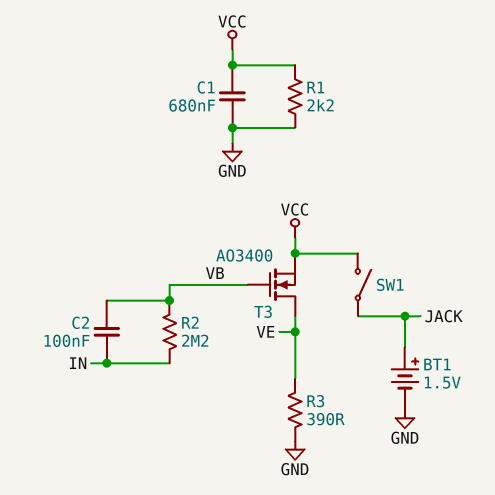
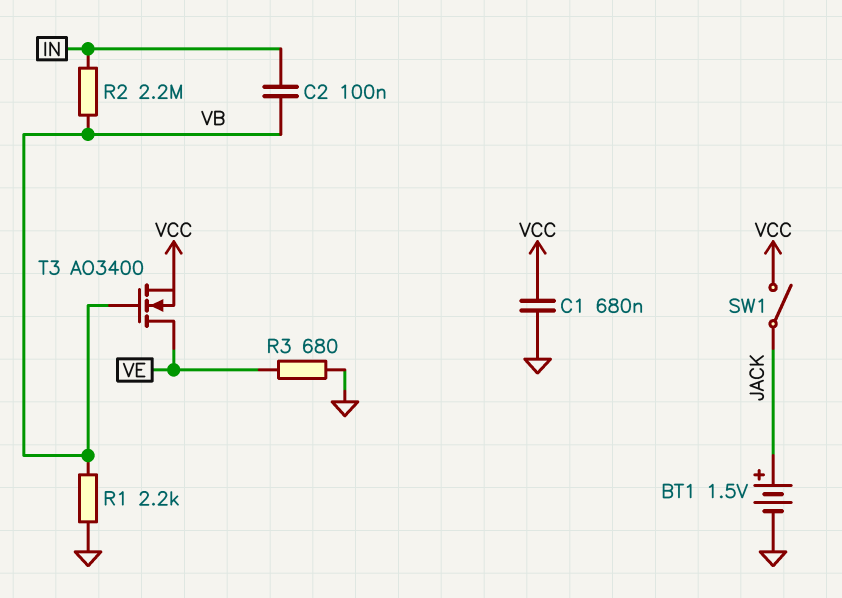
R1: 2.2k (GND, VCC) -> 2.2k (GND, VB)
R3: 390 (GND, VE) -> 680 (GND, VE)

